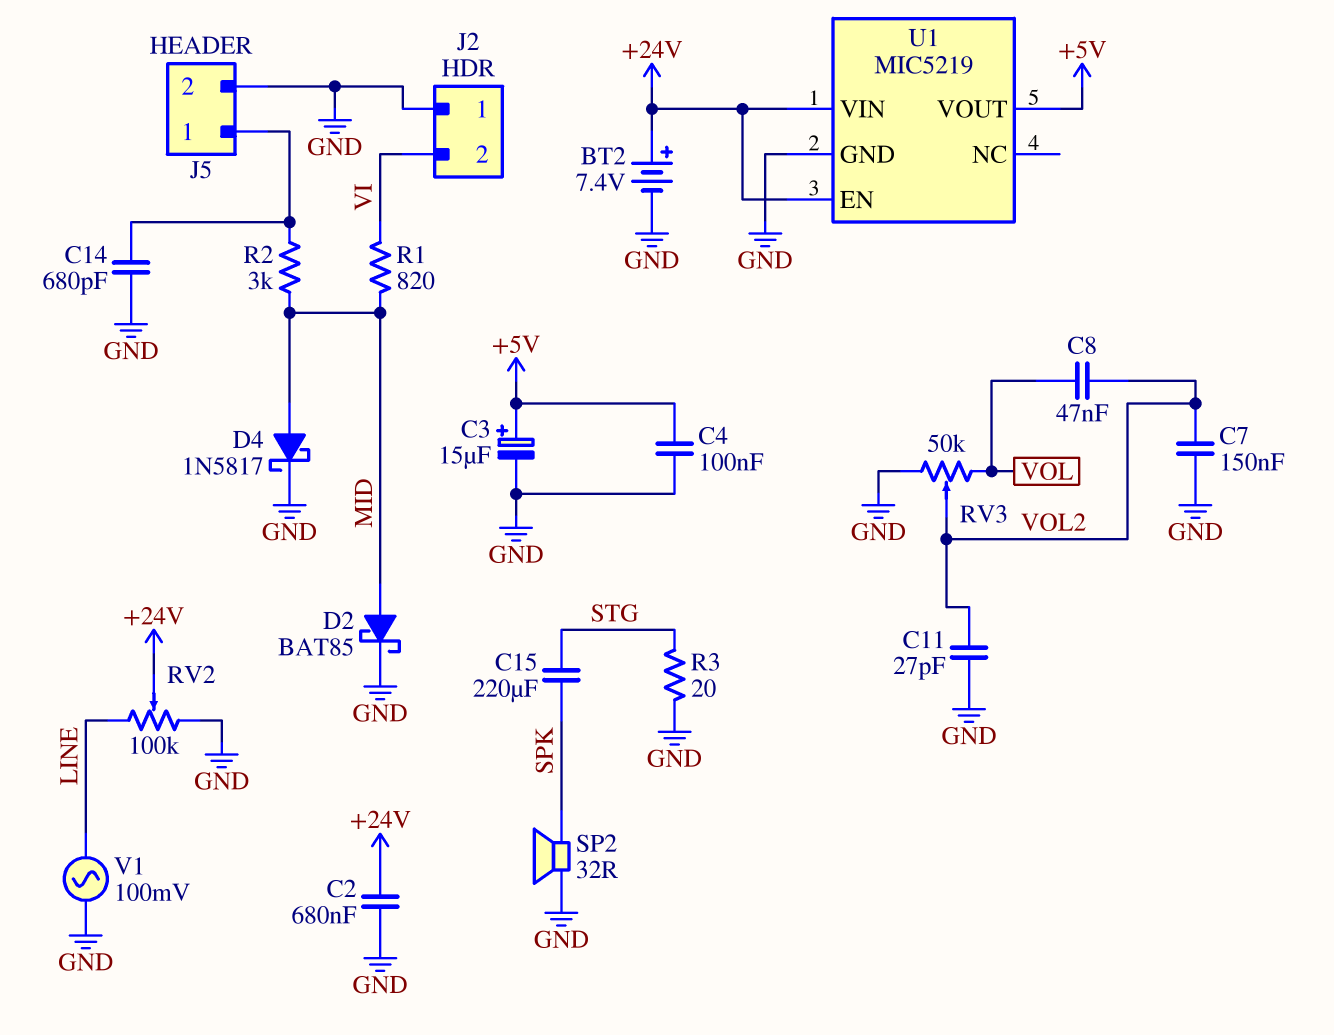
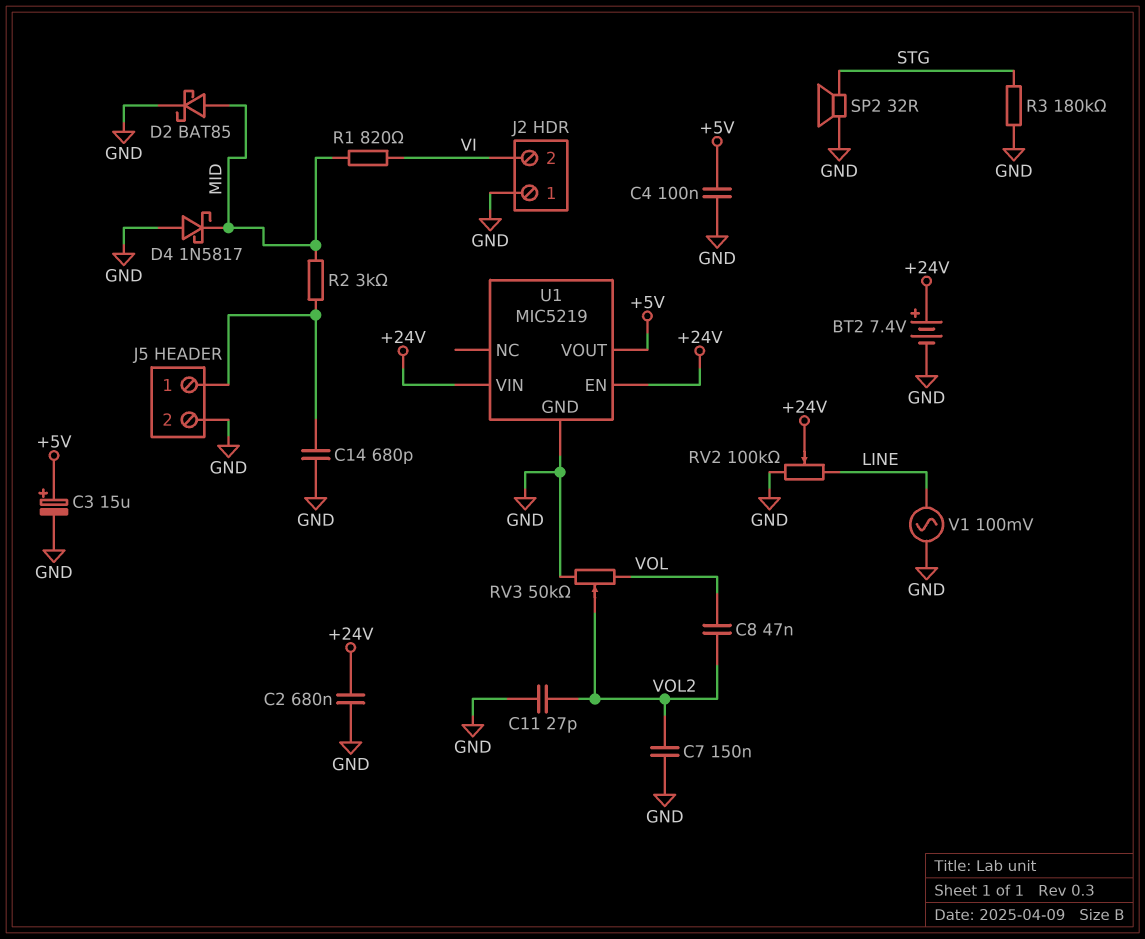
C15: 220uF (SPK, STG) -> none
D4: schottky 1N5817 (A MID, K GND) -> schottky 1N5817 (A GND, K MID)
R3: 20 (GND, STG) -> 180k (GND, STG)
SP2: speaker 32R (GND, SPK) -> speaker 32R (GND, STG)

